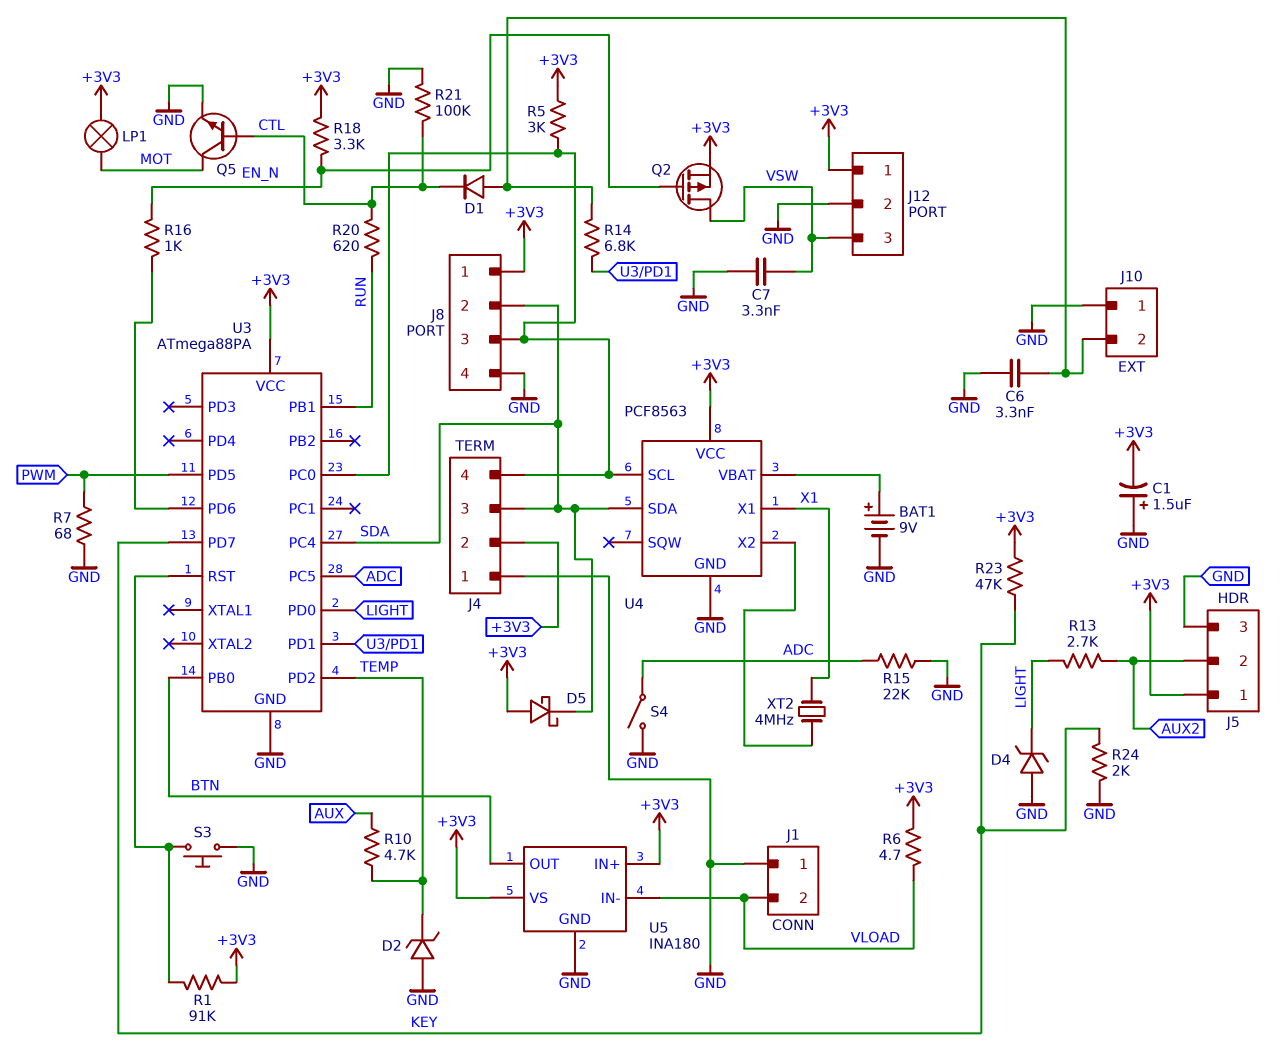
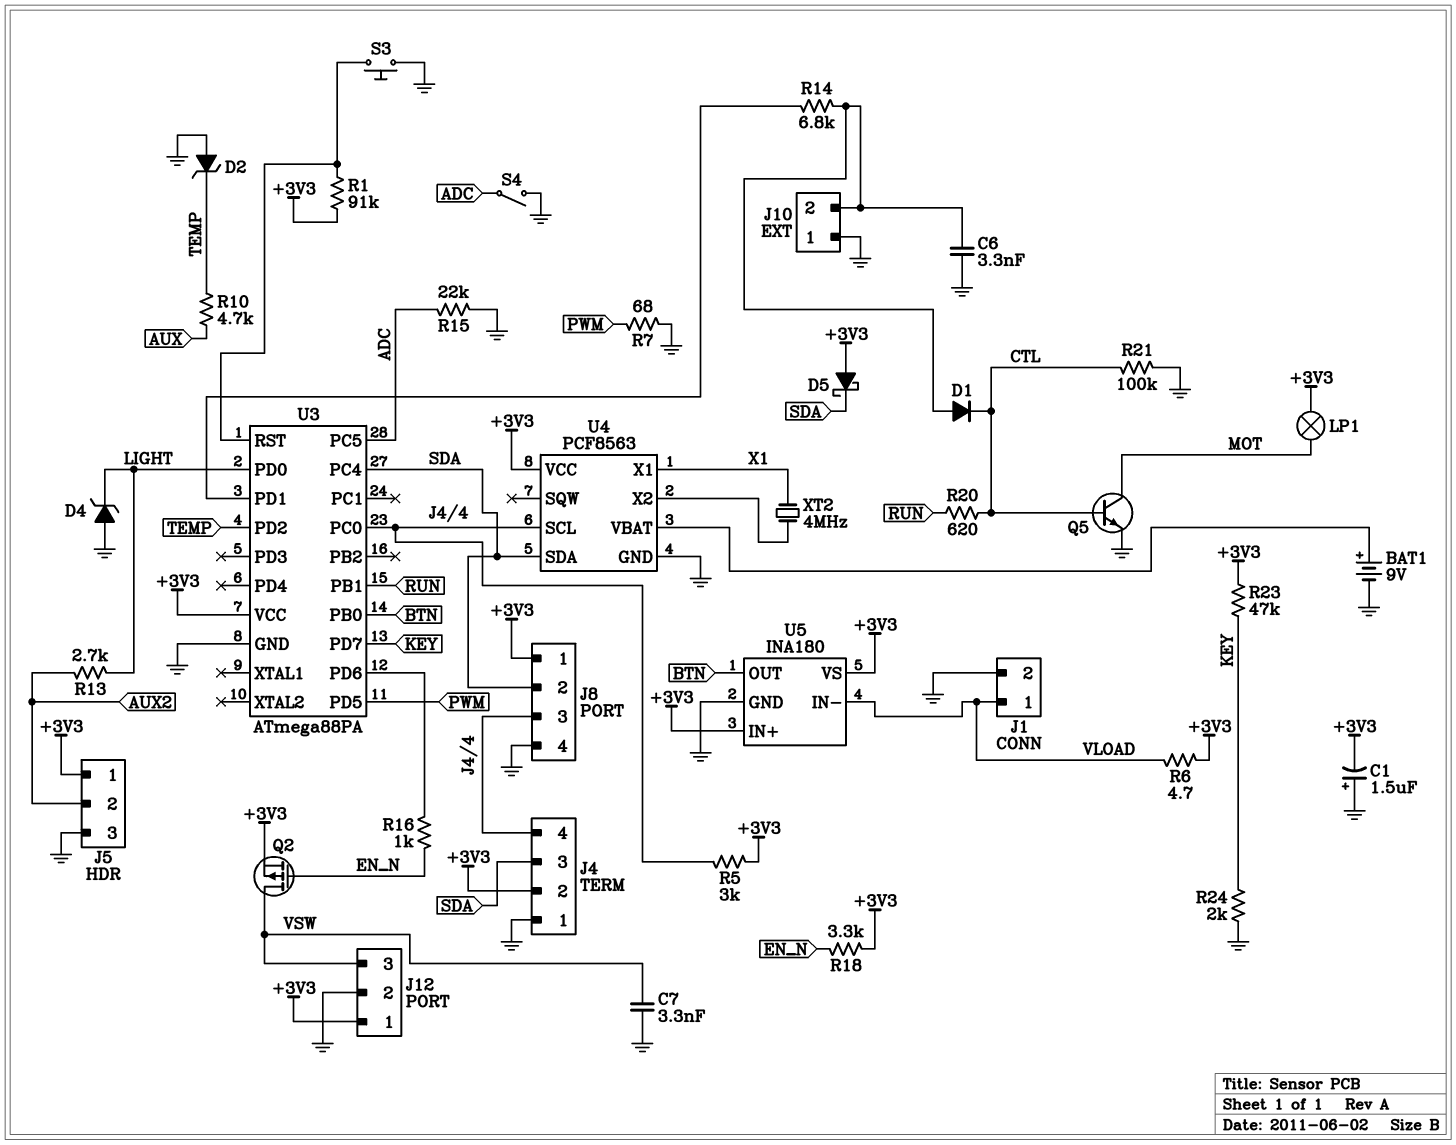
J1 pin 1: GND -> VLOAD
J1 pin 2: VLOAD -> GND

